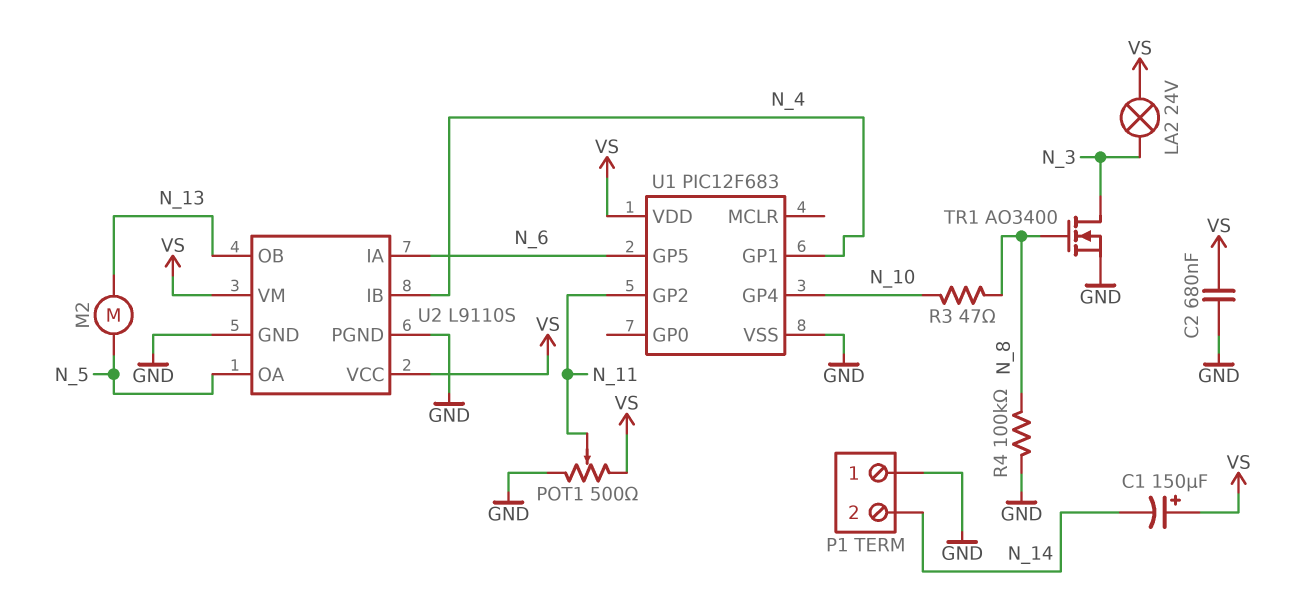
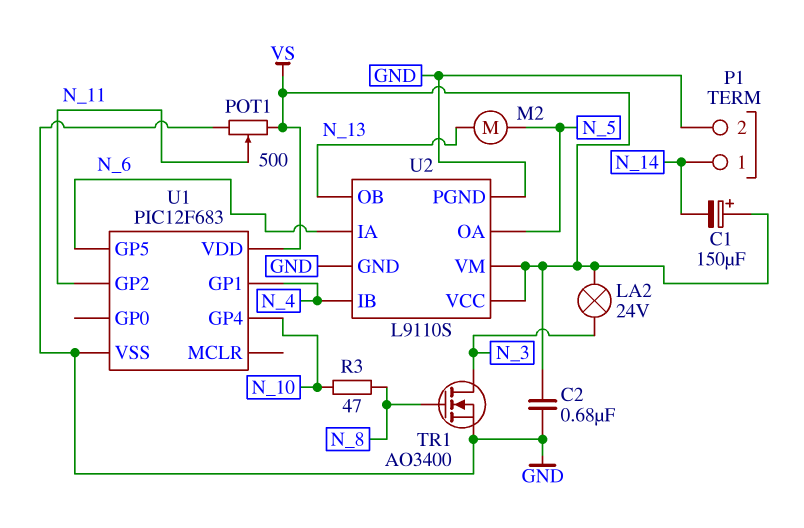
P1 pin 1: GND -> N_14
P1 pin 2: N_14 -> GND
R4: 100k (GND, N_8) -> none

